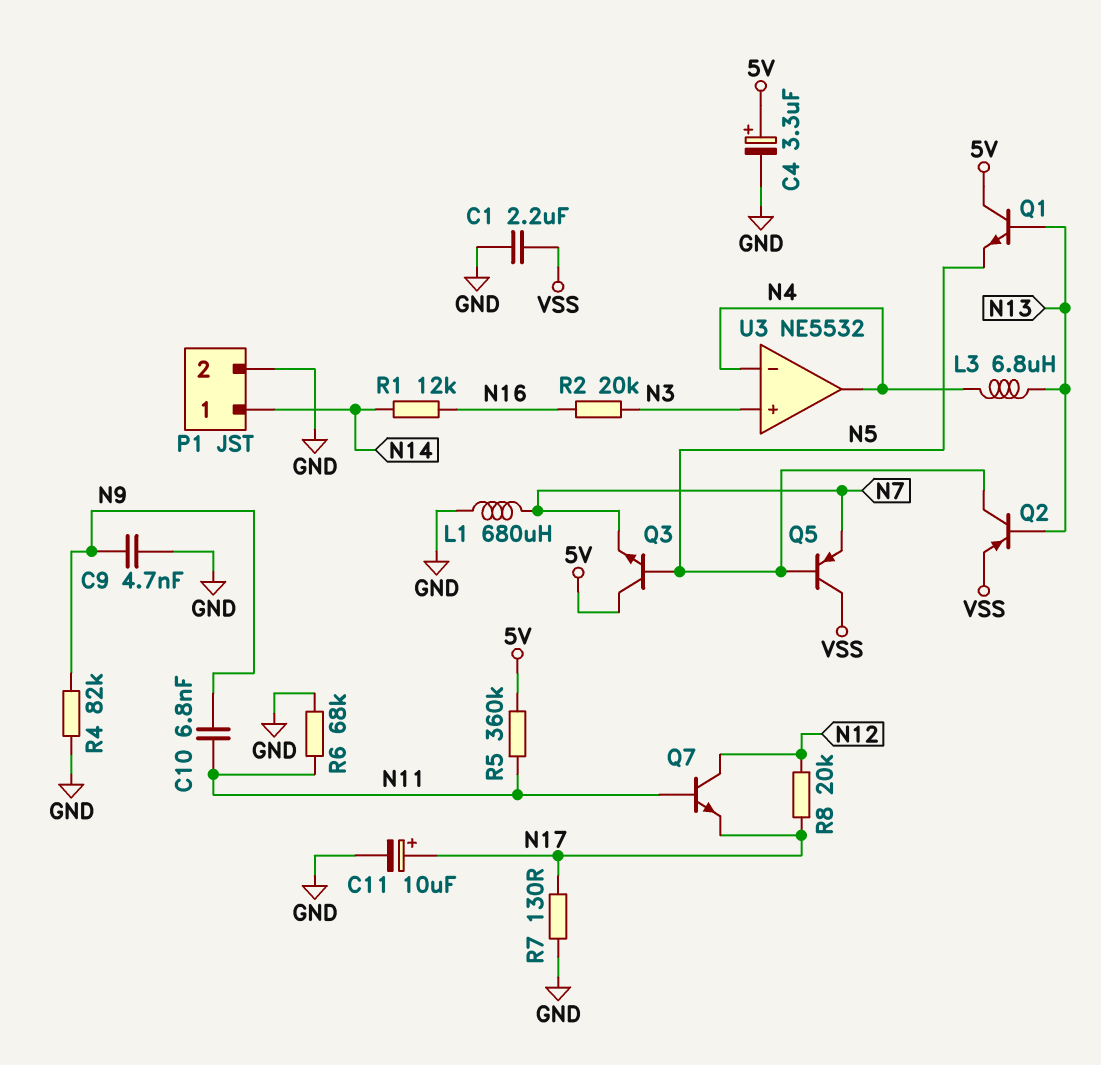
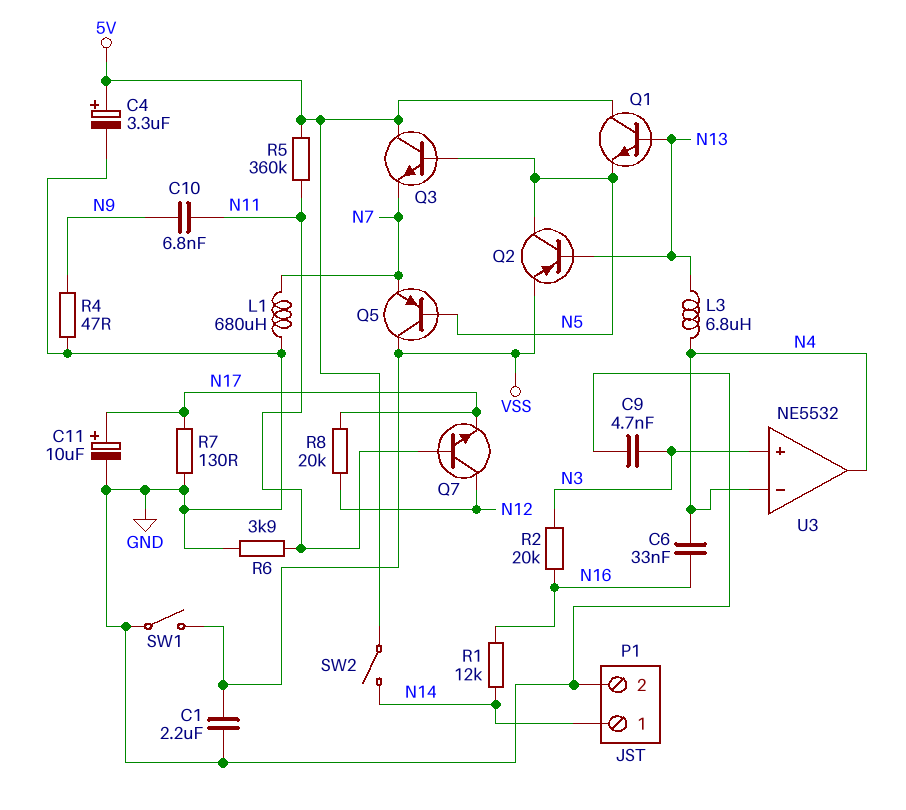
C6: none -> 33nF (N4, N16)
C9: 4.7nF (GND, N9) -> 4.7nF (GND, N3)
R4: 82k (GND, N9) -> 47 (GND, N9)
R6: 68k (GND, N11) -> 3.9k (GND, N11)
SW1: none -> switch (GND, VSS)
SW2: none -> switch (5V, N14)

